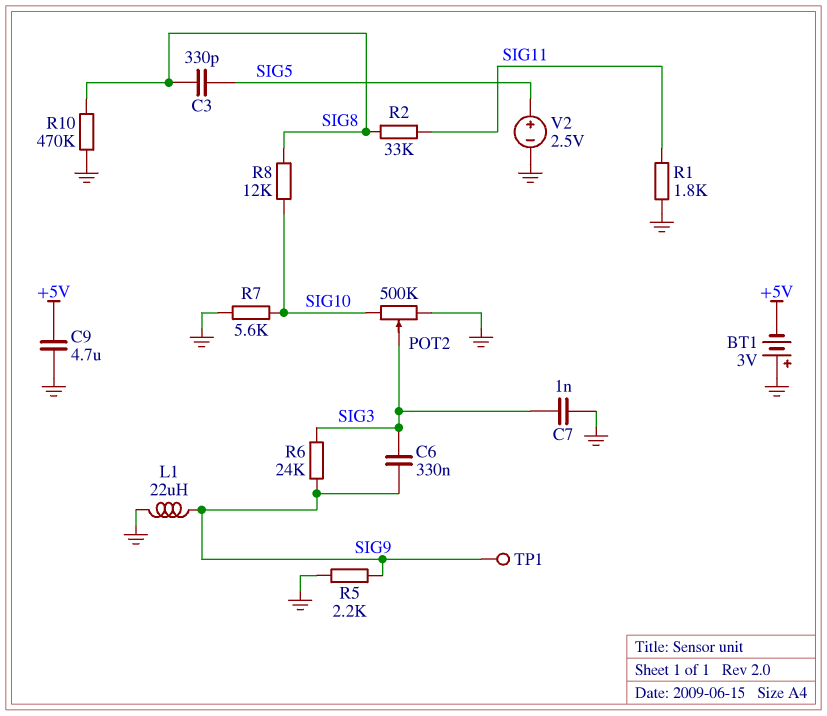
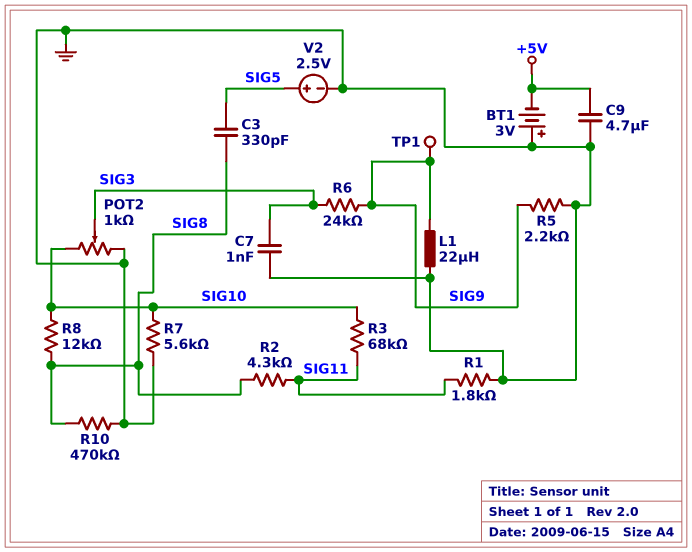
C6: 330nF (SIG3, SIG9) -> none
POT2: 500k (GND, SIG10, wiper SIG3) -> 1k (GND, SIG10, wiper SIG3)
R2: 33k (SIG8, SIG11) -> 4.3k (SIG8, SIG11)
R3: none -> 68k (SIG10, SIG11)

